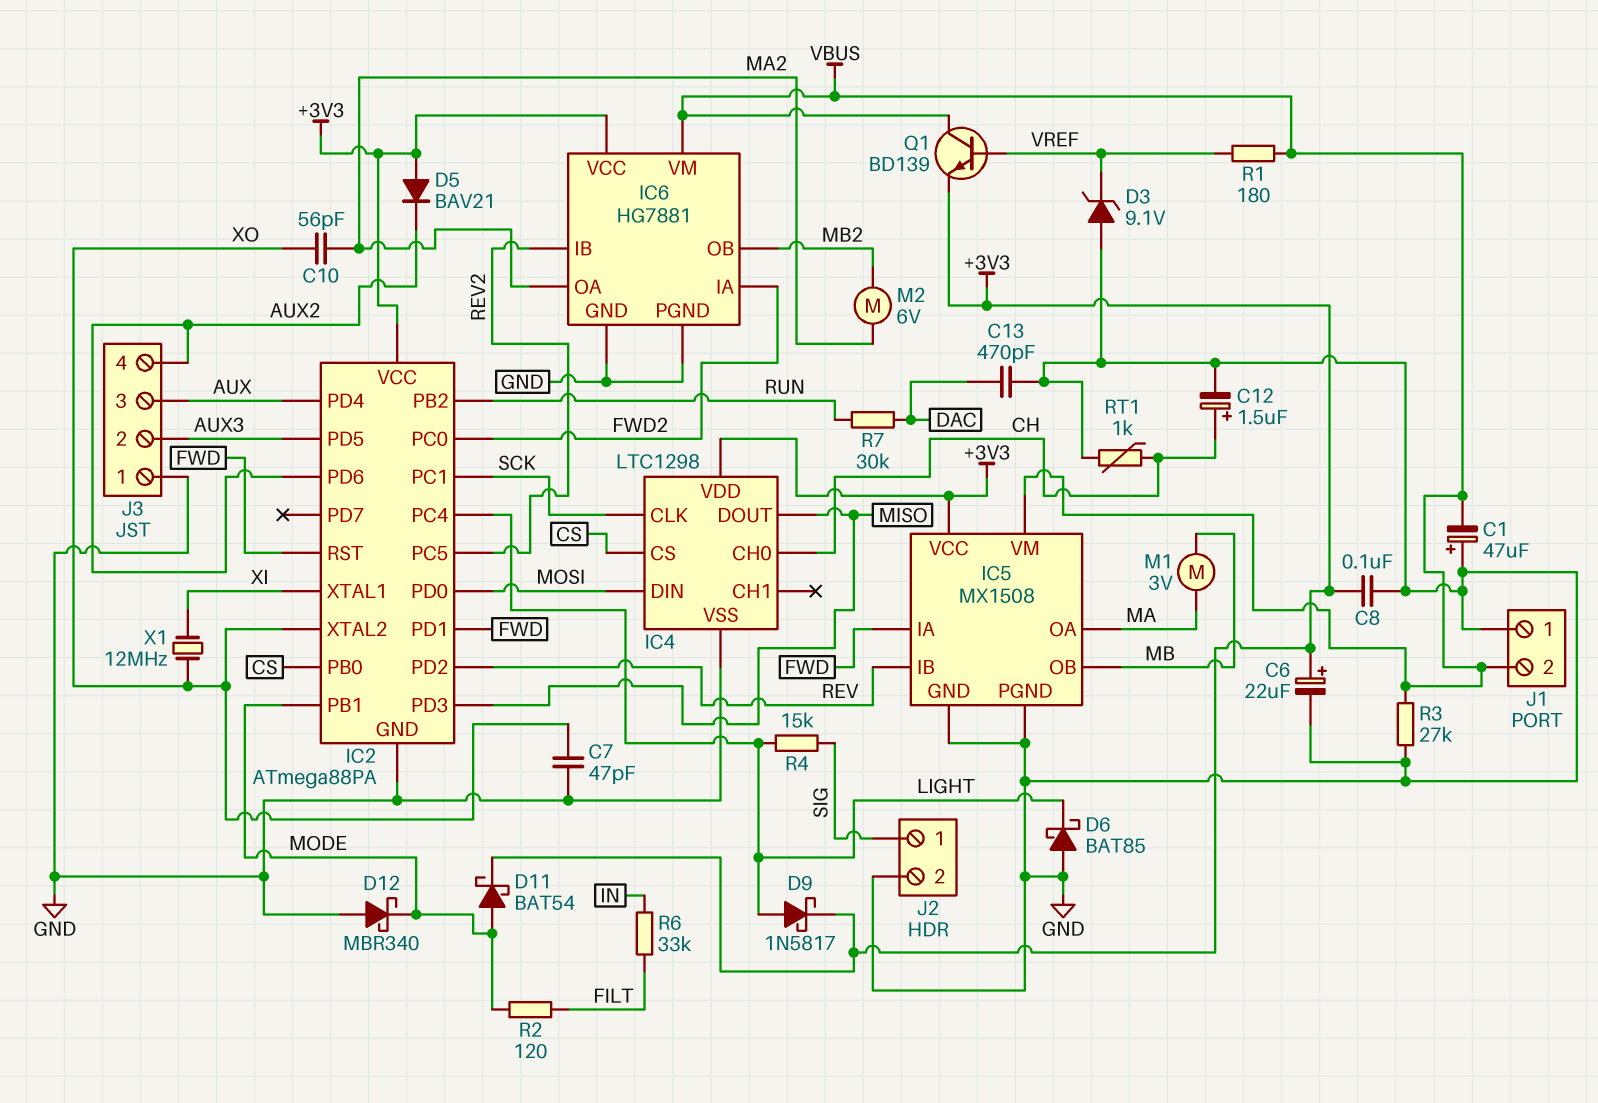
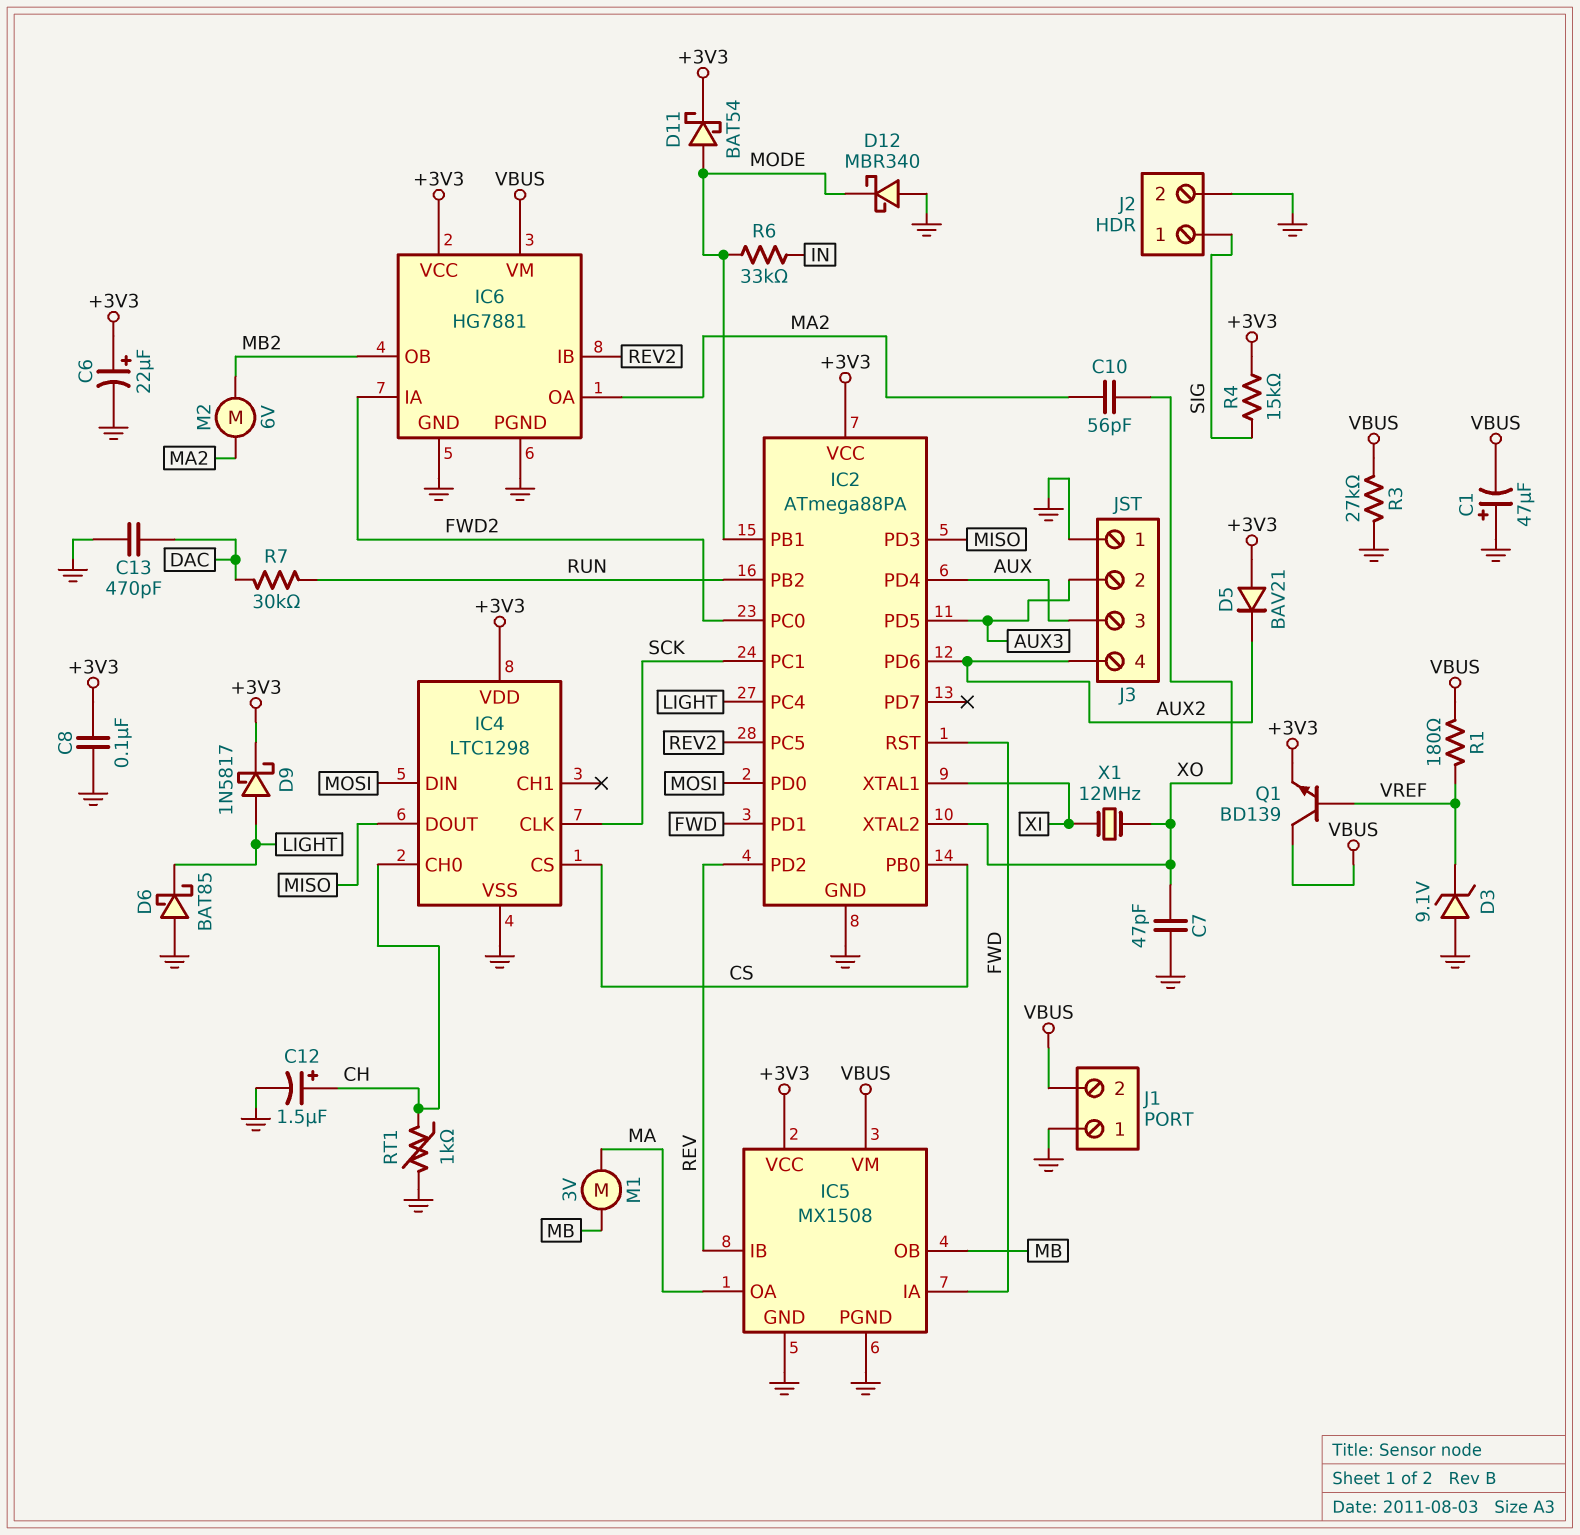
R2: 120 (FILT, MODE) -> none
R4: 15k (LIGHT, SIG) -> 15k (+3V3, SIG)
R6: 33k (FILT, IN) -> 33k (IN, MODE)

